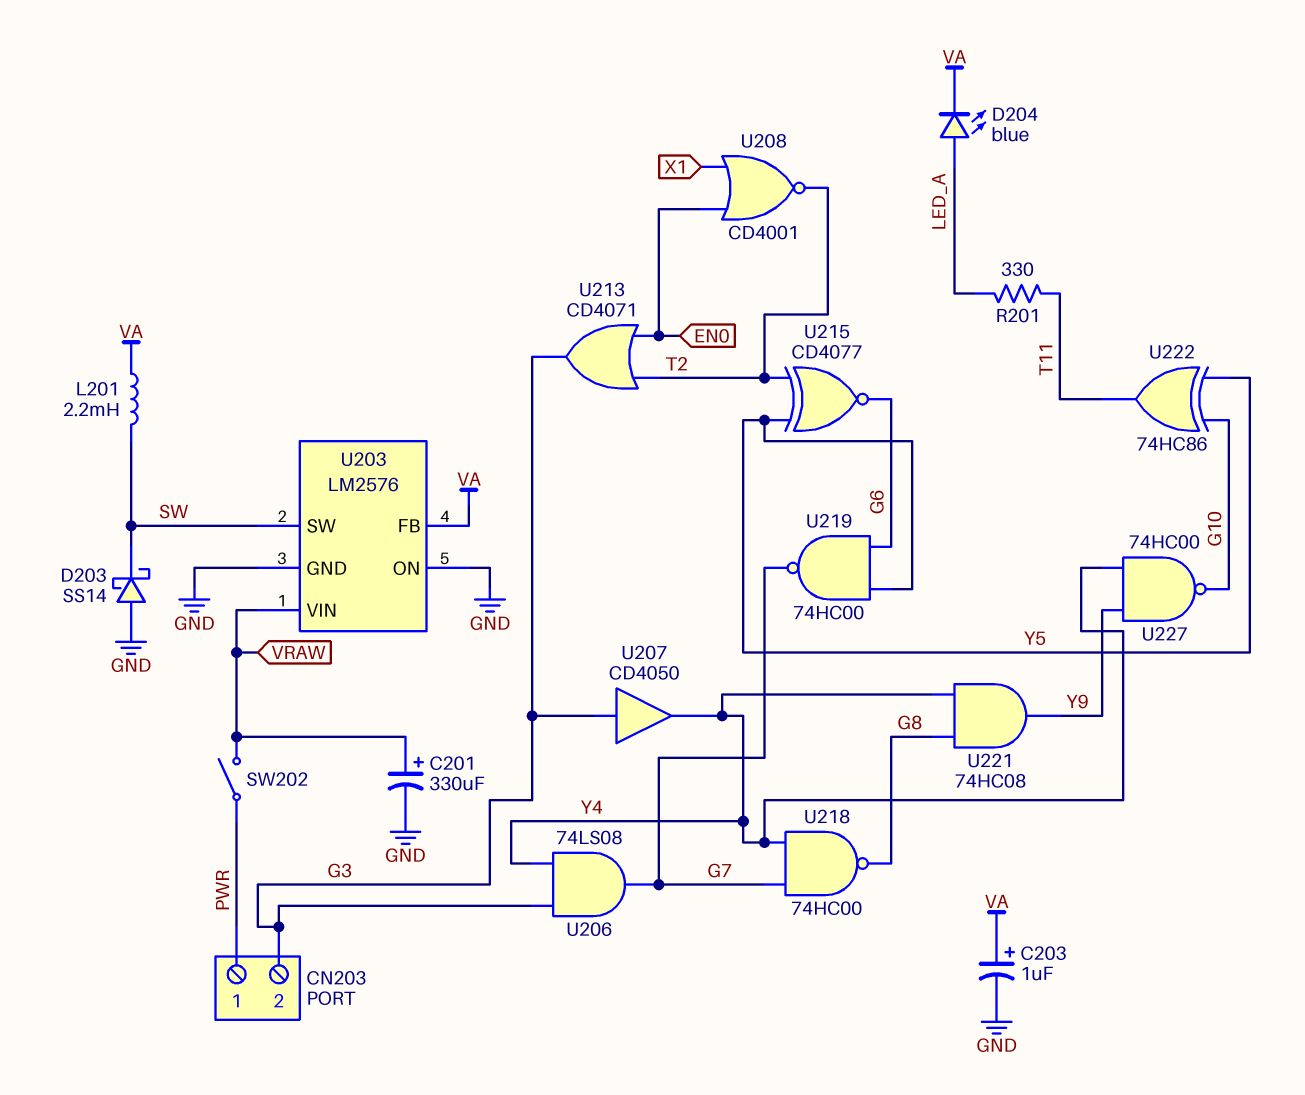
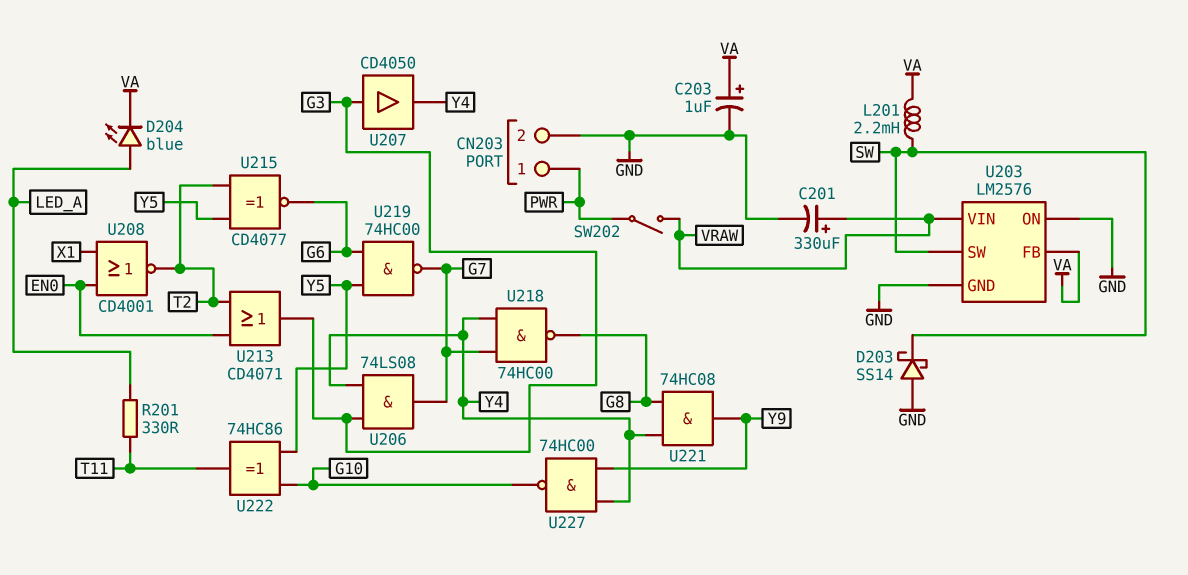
CN203 pin 2: G3 -> GND

